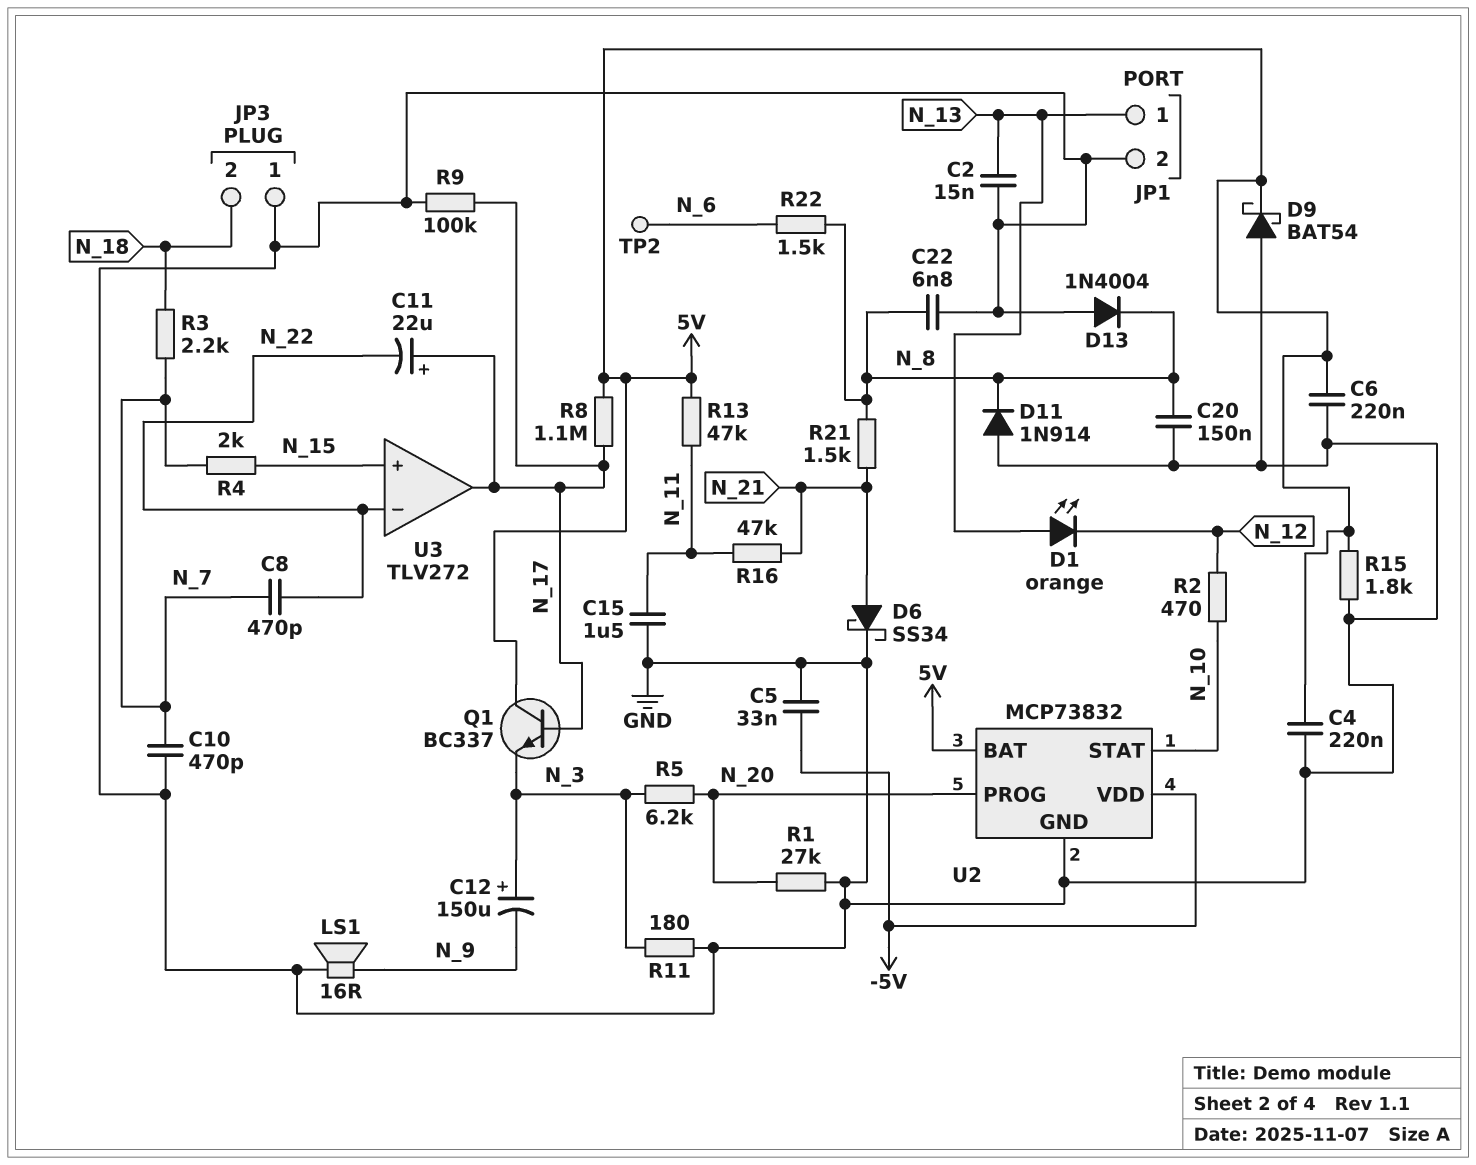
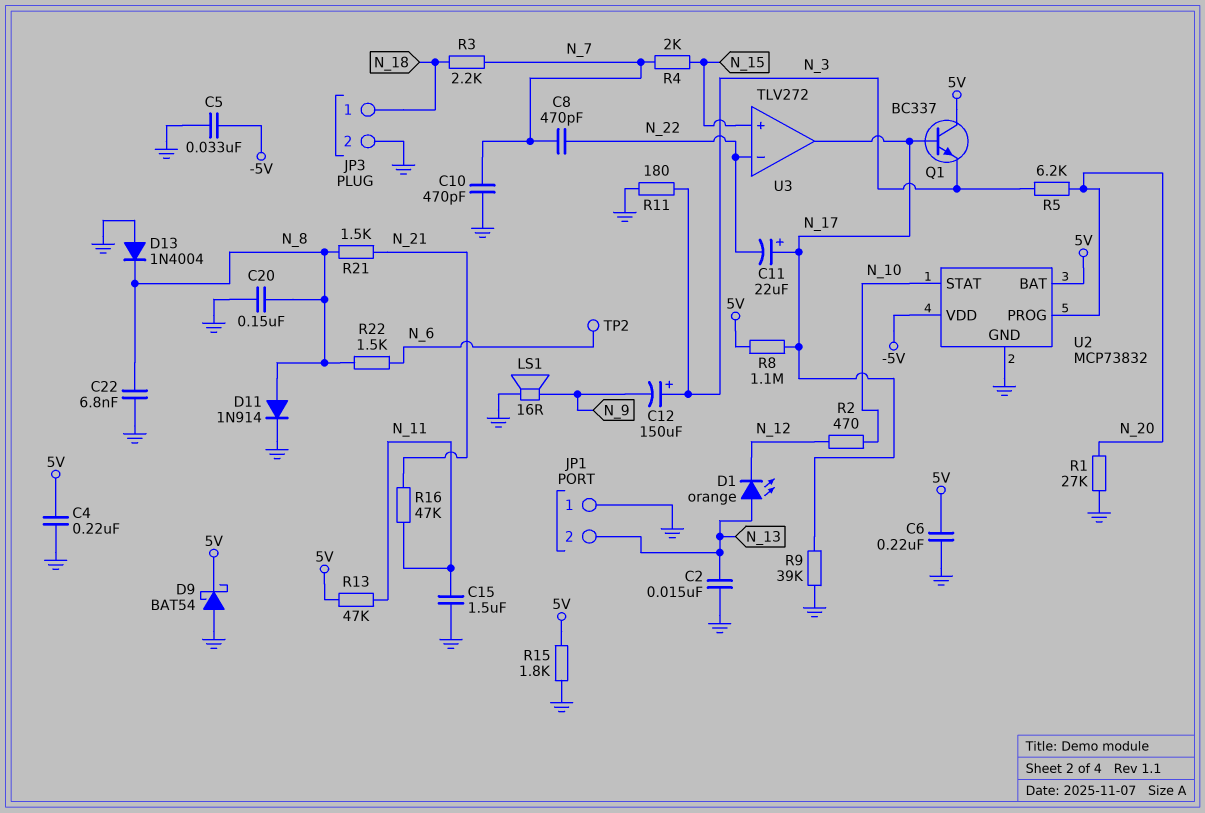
D6: schottky SS34 (A N_21, K GND) -> none
D11: diode 1N914 (A GND, K N_8) -> diode 1N914 (A N_8, K GND)
JP1 pin 1: N_13 -> GND
JP1 pin 2: GND -> N_13
JP3 pin 1: GND -> N_18
JP3 pin 2: N_18 -> GND
R9: 100k (GND, N_17) -> 39k (GND, N_17)

